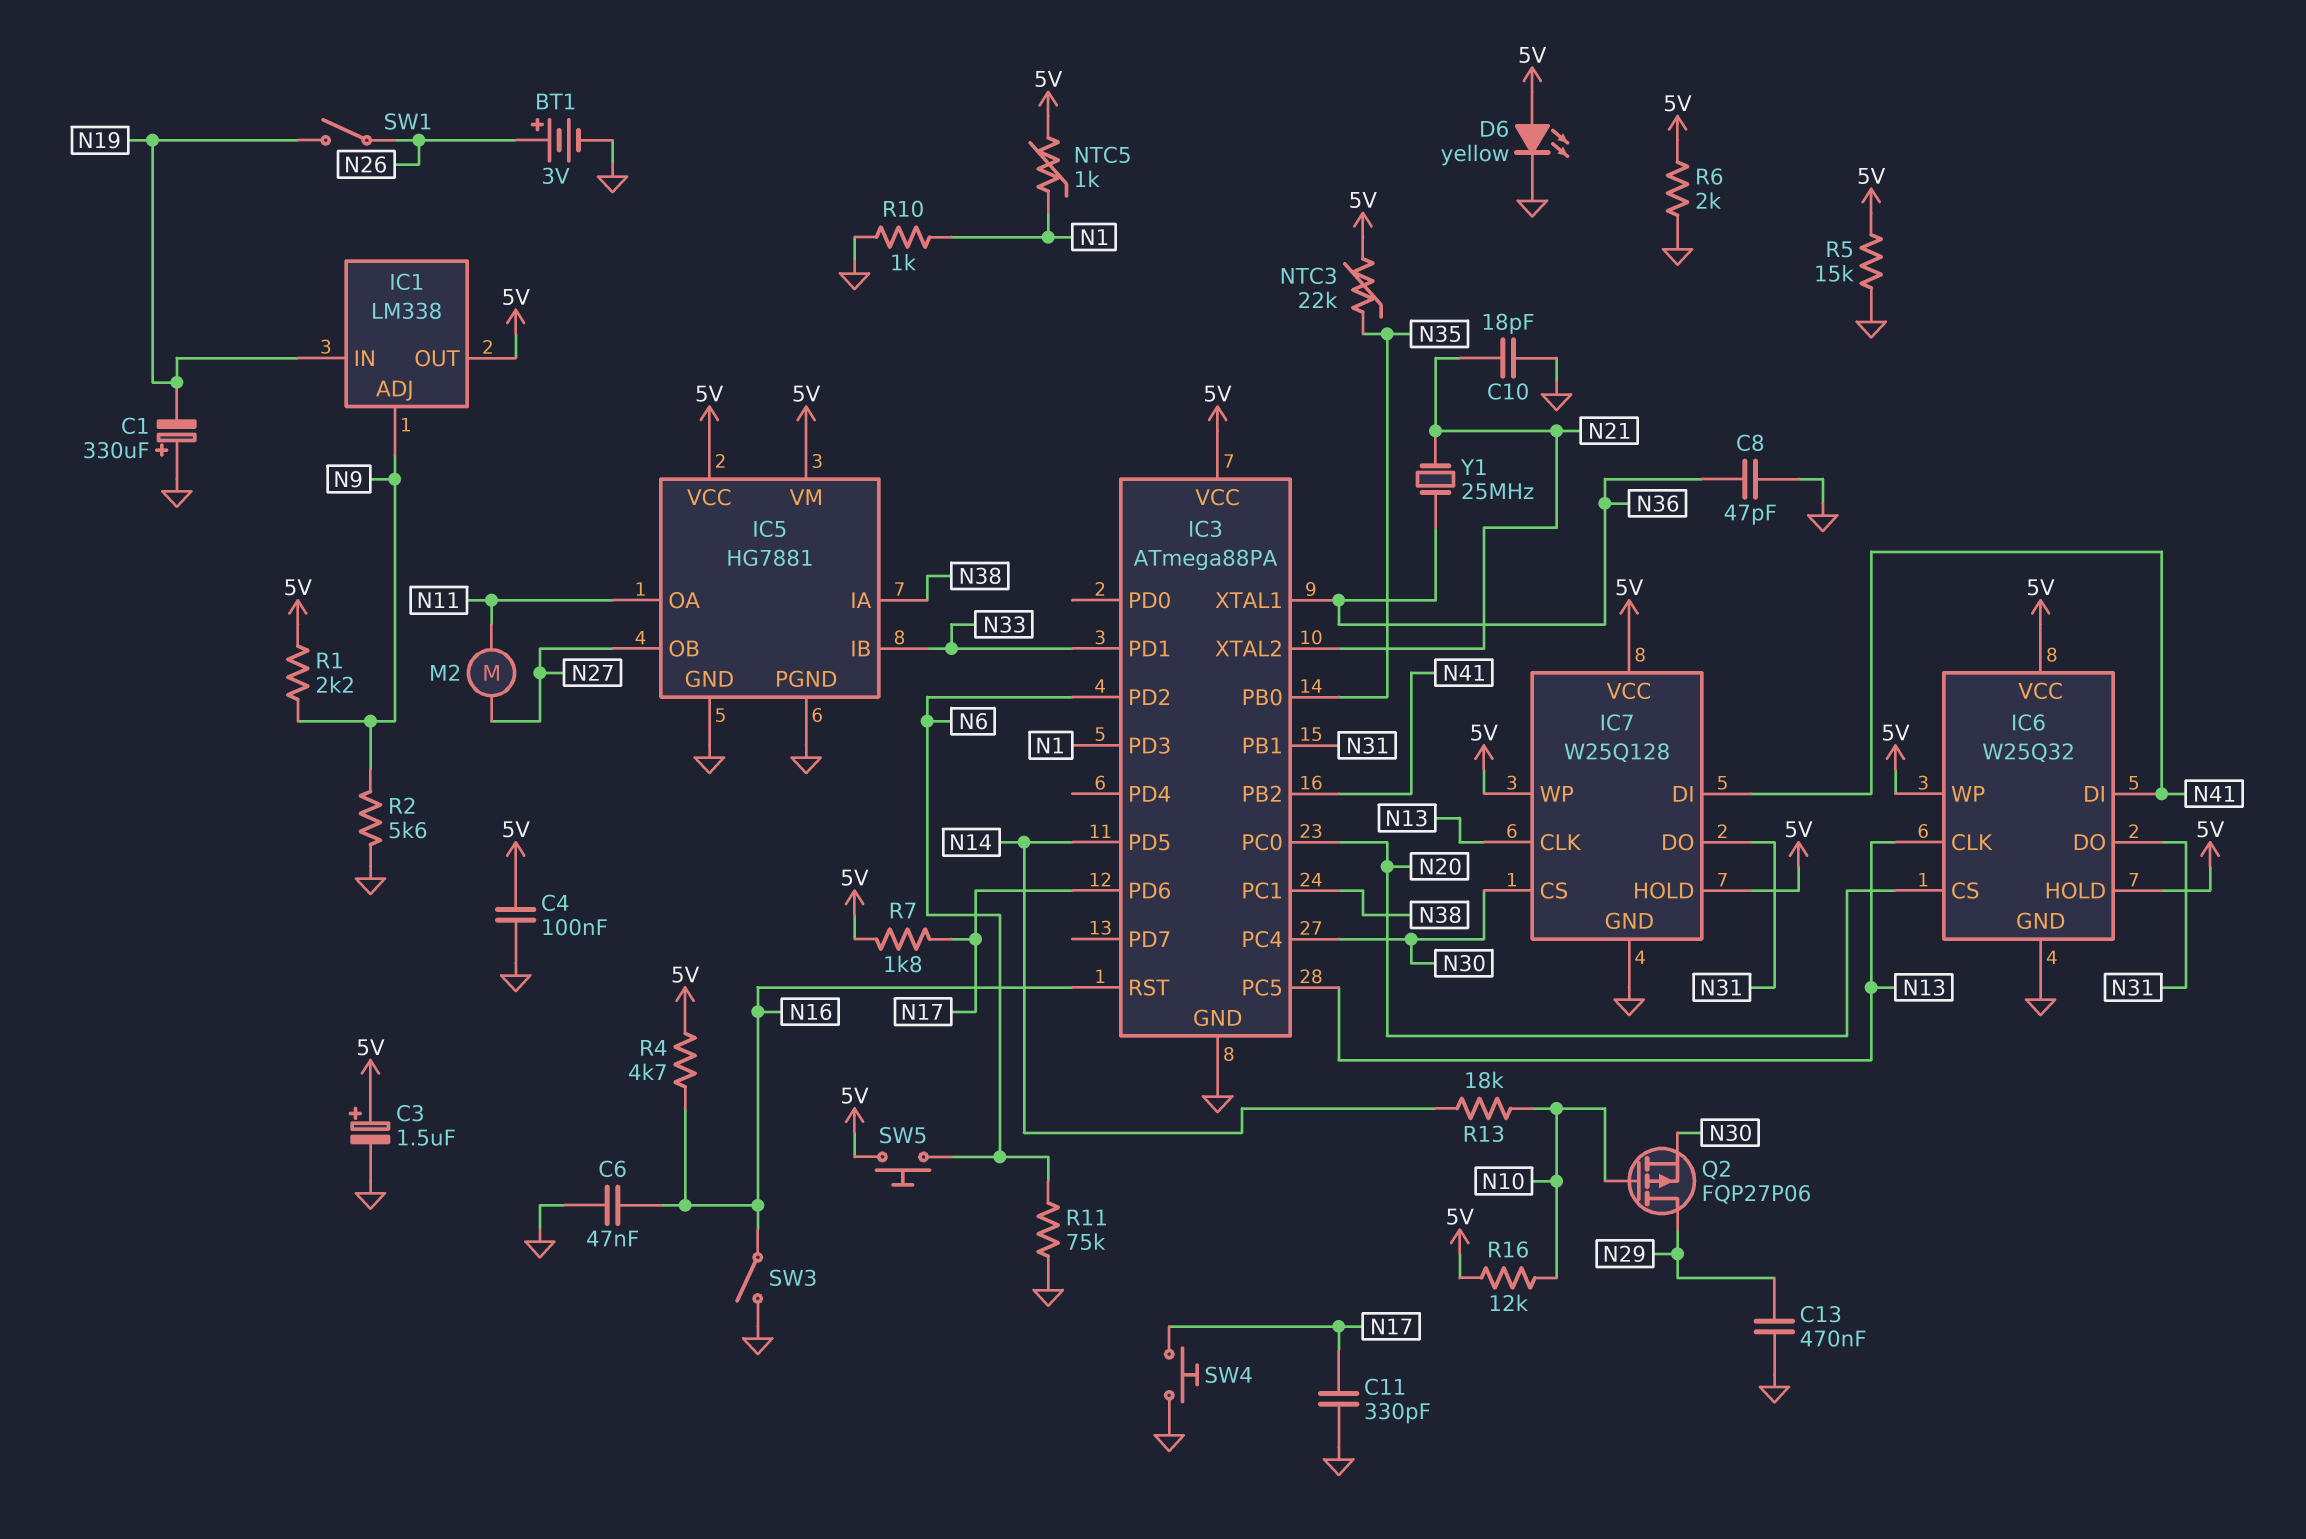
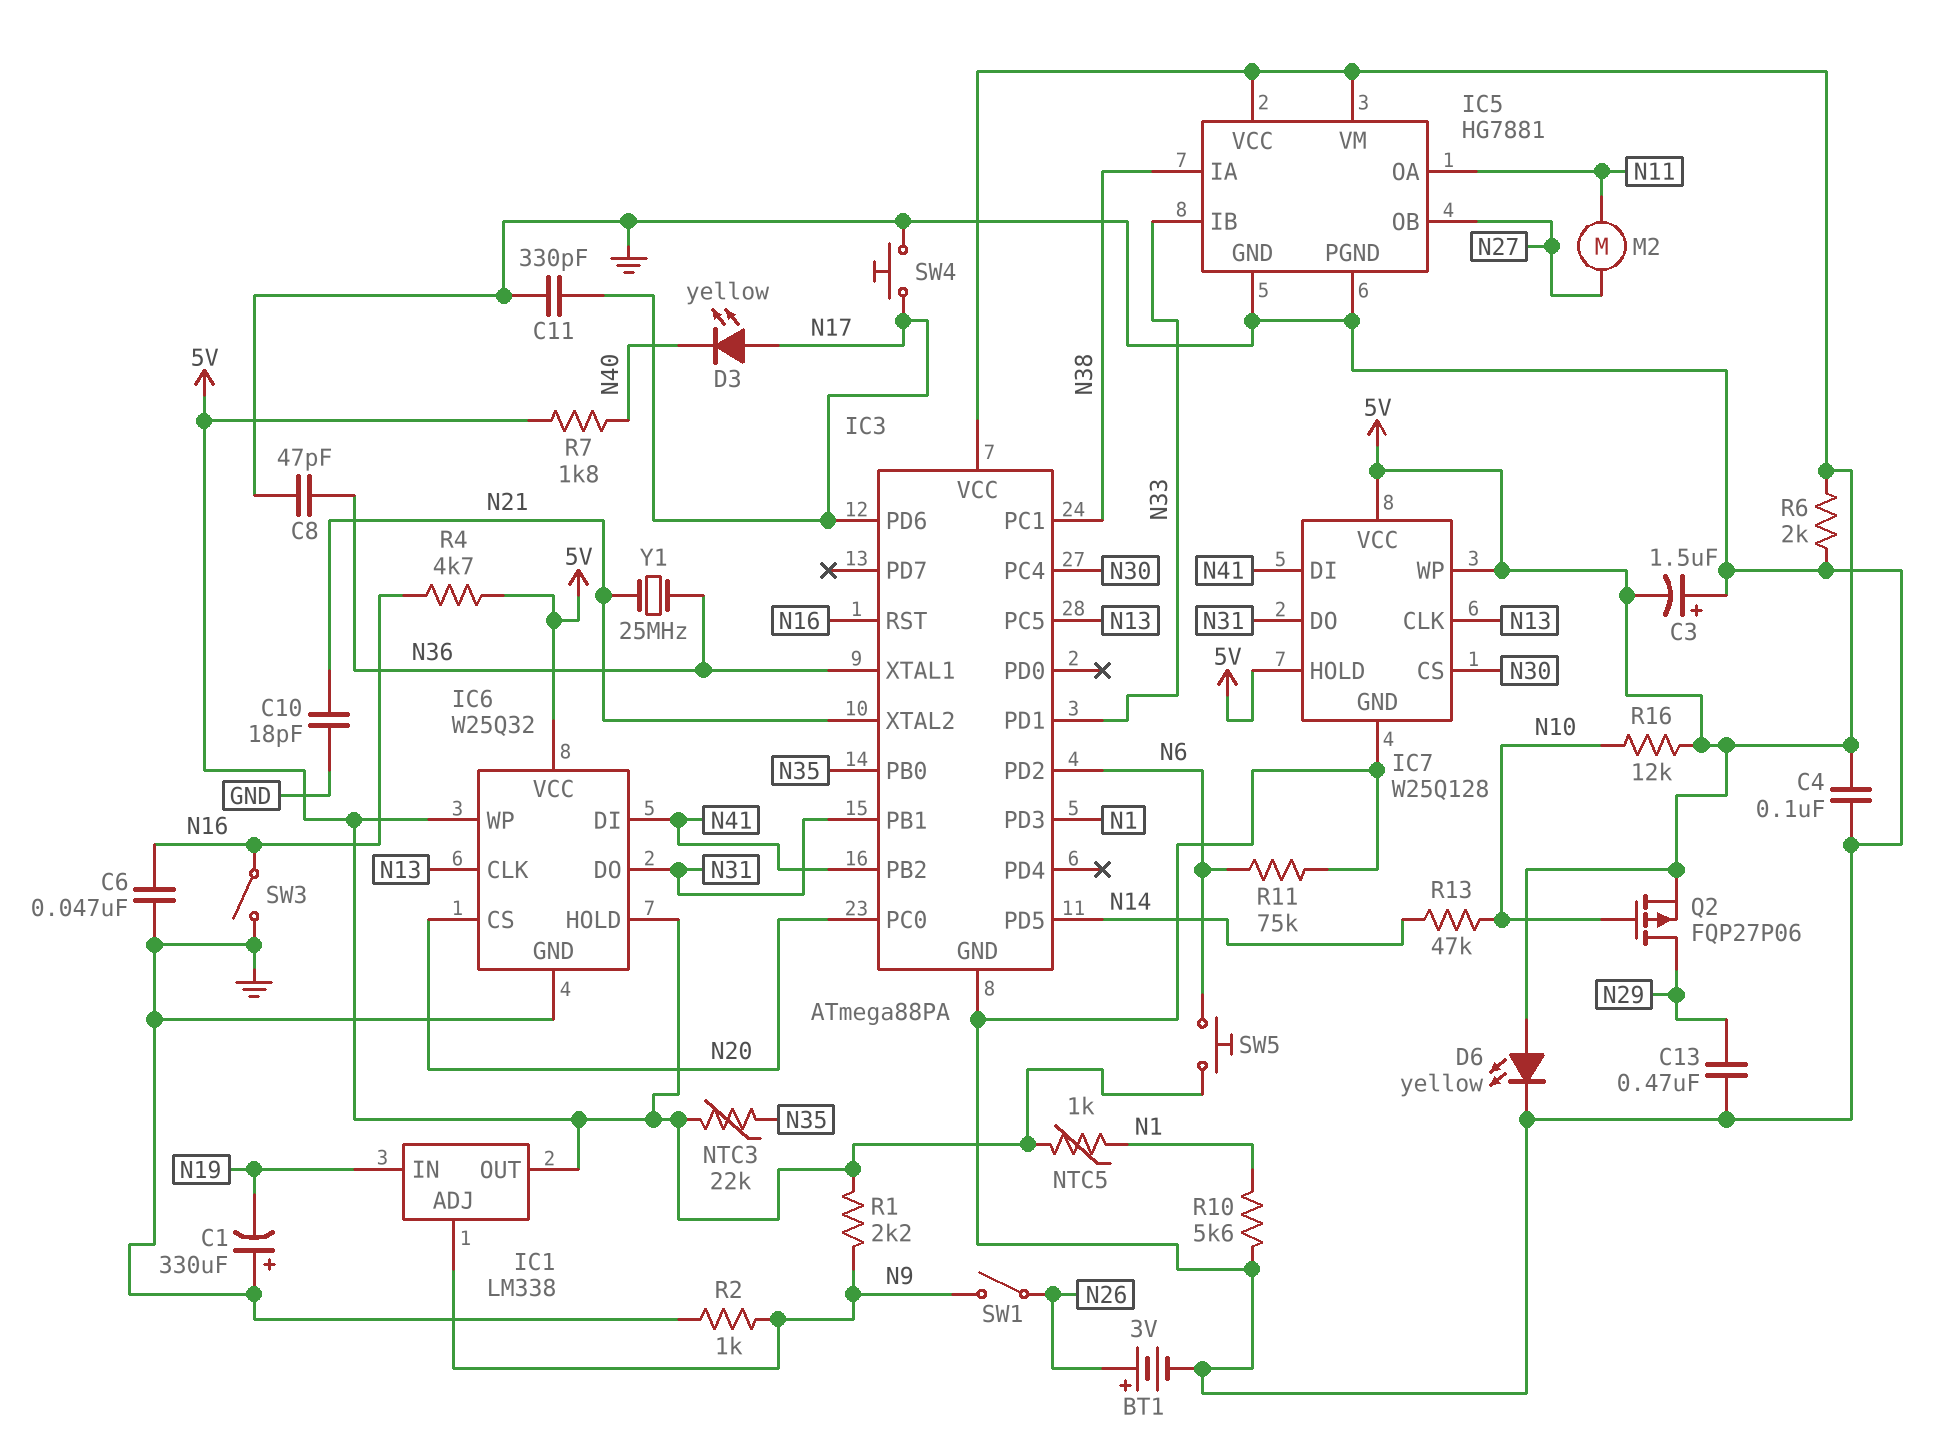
C3: 1.5uF (plus 5V, minus GND) -> 1.5uF (plus GND, minus 5V)
D3: none -> LED yellow (A N17, K N40)
Q2: PMOS FQP27P06 (G N10, D N29, S N30) -> PMOS FQP27P06 (G N10, D N29, S 5V)
R2: 5.6k (GND, N9) -> 1k (GND, N9)
R5: 15k (5V, GND) -> none
R7: 1.8k (5V, N17) -> 1.8k (5V, N40)
R10: 1k (GND, N1) -> 5.6k (GND, N1)
R13: 18k (N10, N14) -> 47k (N10, N14)
SW1: switch (N19, N26) -> switch (N9, N26)

